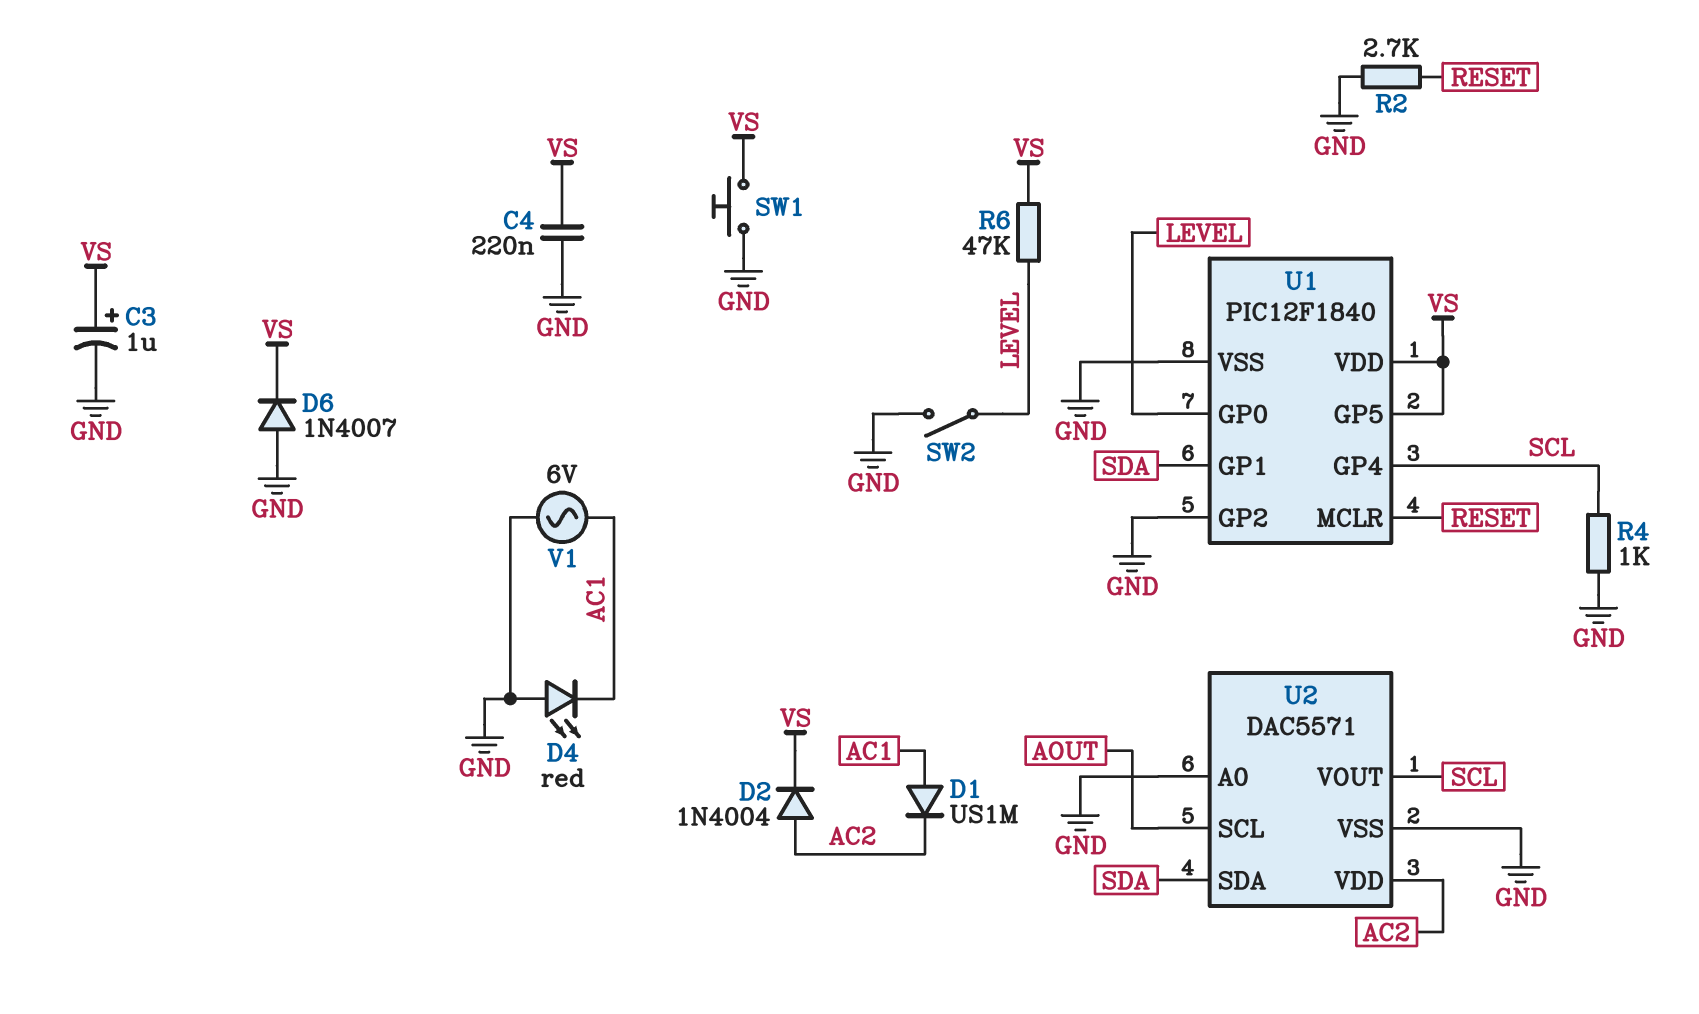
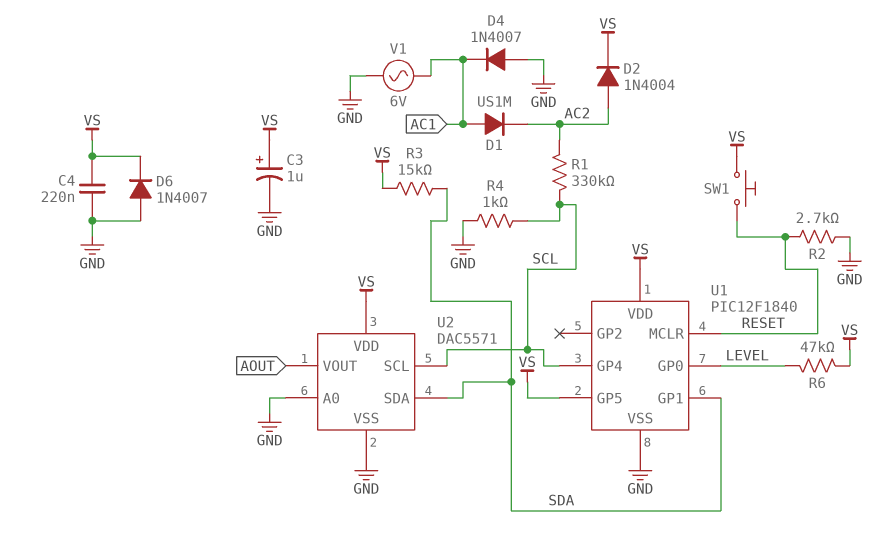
D4: LED red (A GND, K AC1) -> diode 1N4007 (A GND, K AC1)
R1: none -> 330k (AC2, SCL)
R3: none -> 15k (SDA, VS)
SW1: button (GND, VS) -> button (RESET, VS)
SW2: switch (GND, LEVEL) -> none
U1 pin GP2: GND -> none
U2 pin SCL: AOUT -> SCL
U2 pin VDD: AC2 -> VS
U2 pin VOUT: SCL -> AOUT

